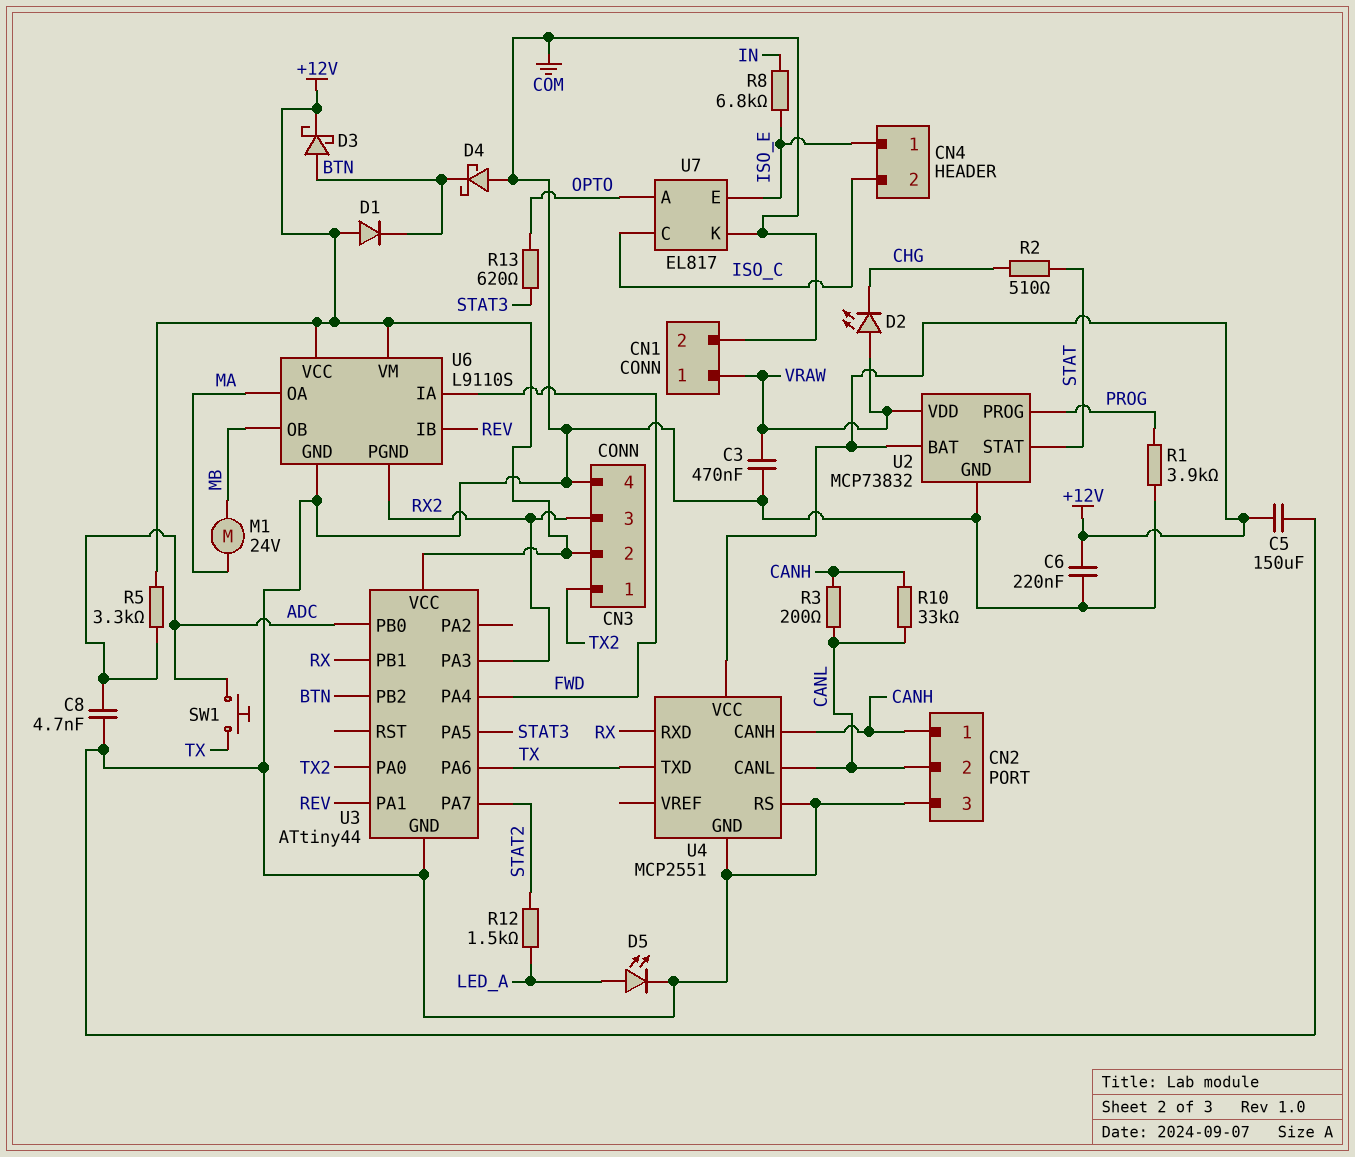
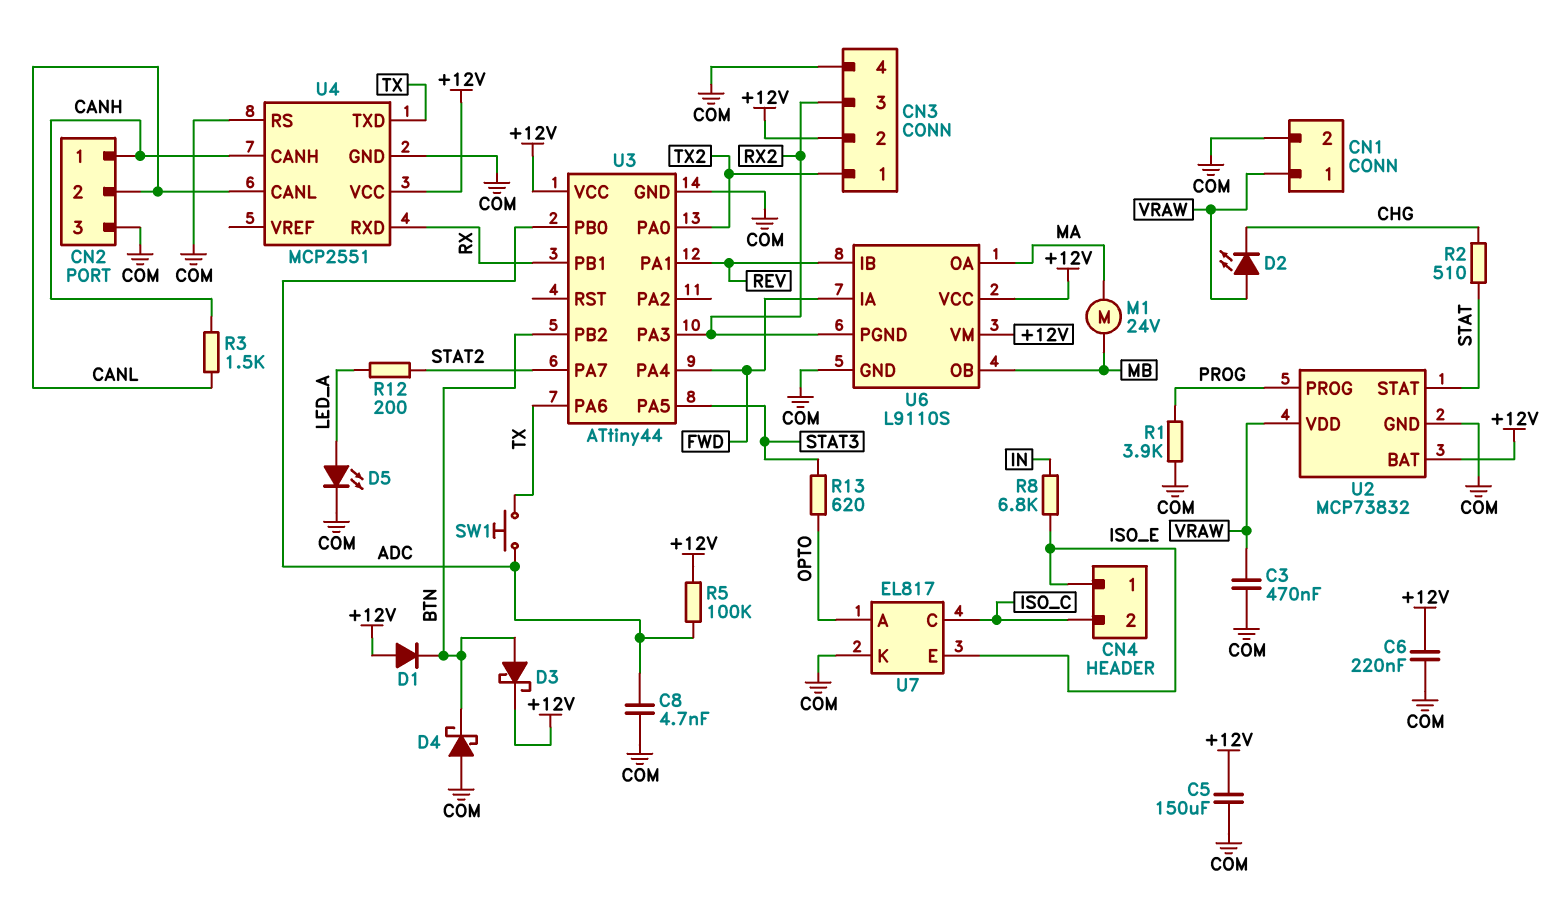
R3: 200 (CANH, CANL) -> 1.5k (CANH, CANL)
R5: 3.3k (+12V, ADC) -> 100k (+12V, ADC)
R10: 33k (CANH, CANL) -> none
R12: 1.5k (LED_A, STAT2) -> 200 (LED_A, STAT2)

